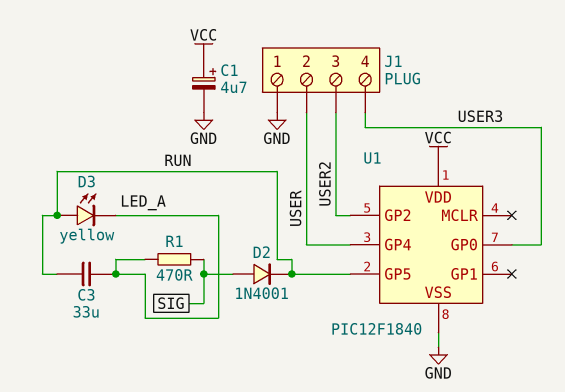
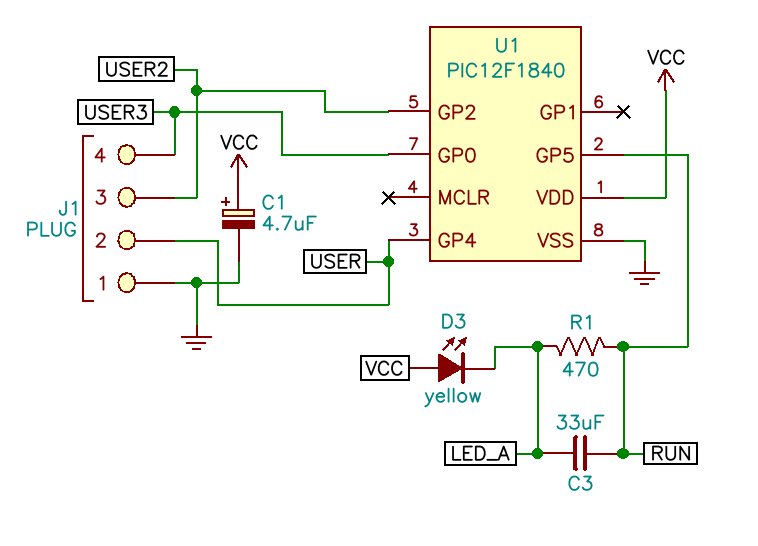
D2: diode 1N4001 (A SIG, K RUN) -> none
D3: LED yellow (A RUN, K LED_A) -> LED yellow (A VCC, K LED_A)
R1: 470 (LED_A, SIG) -> 470 (LED_A, RUN)

